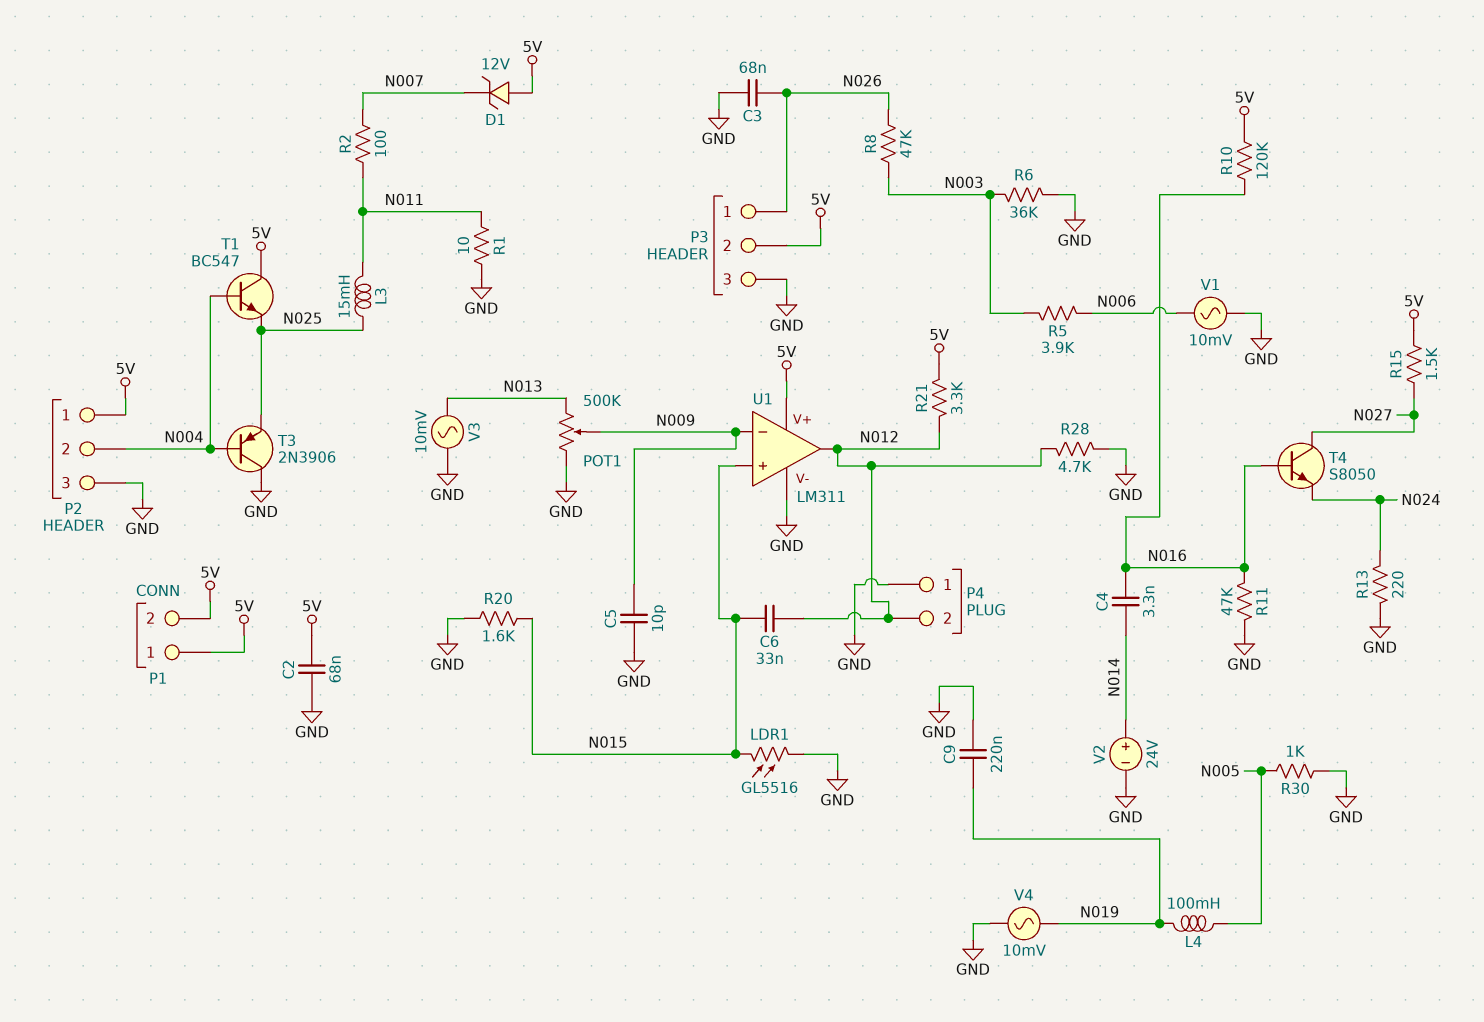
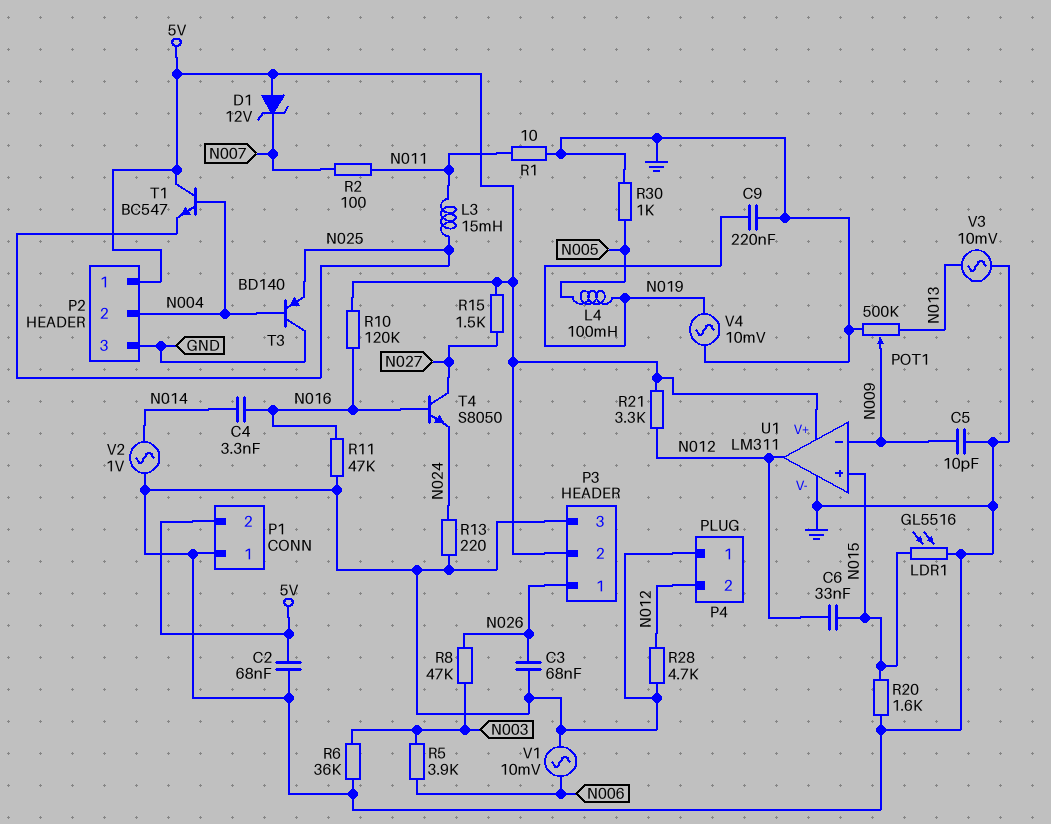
P1 pin 1: 5V -> GND
T3: PNP 2N3906 (B N004, C GND, E N025) -> PNP BD140 (B N004, C GND, E N025)
V2: 24V (plus N014, minus GND) -> AC 1V (GND, N014)

